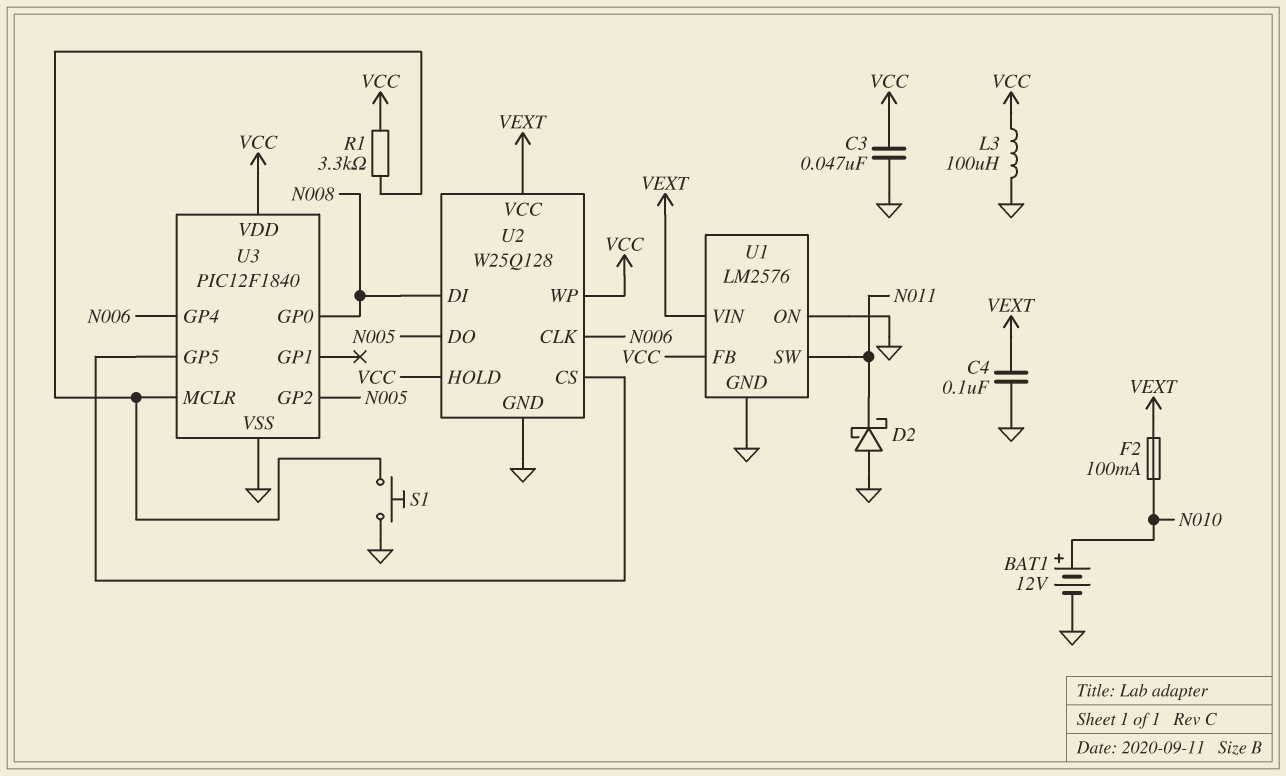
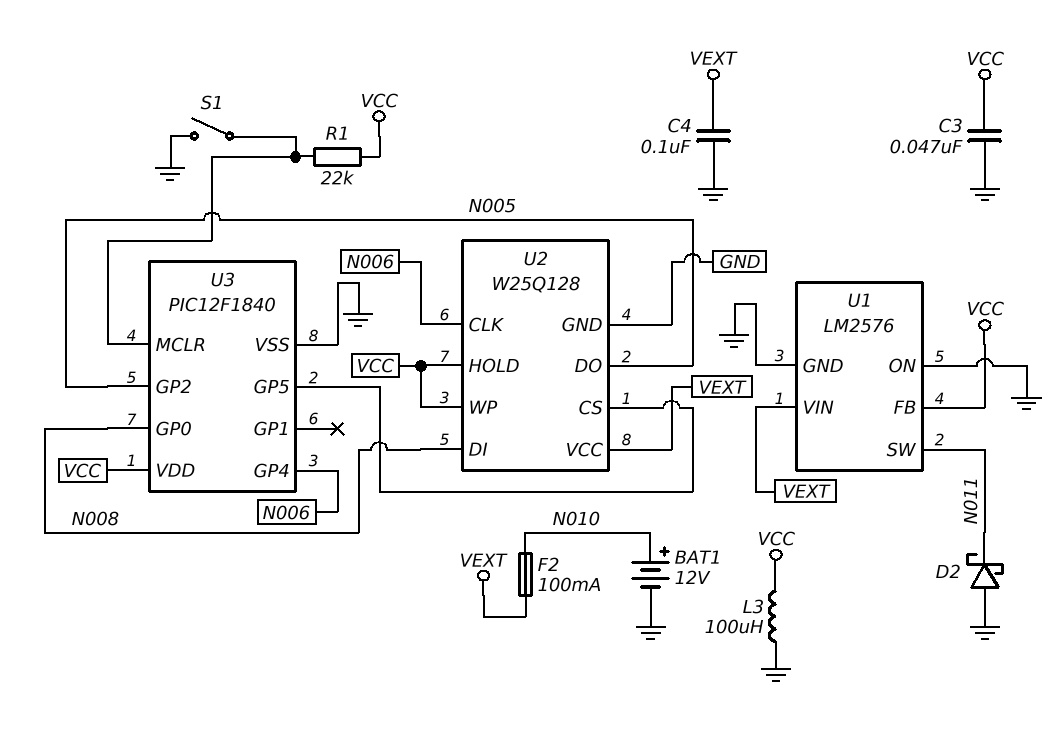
R1: 3.3k (U3/MCLR, VCC) -> 22k (U3/MCLR, VCC)
S1: button (GND, U3/MCLR) -> switch (GND, U3/MCLR)

